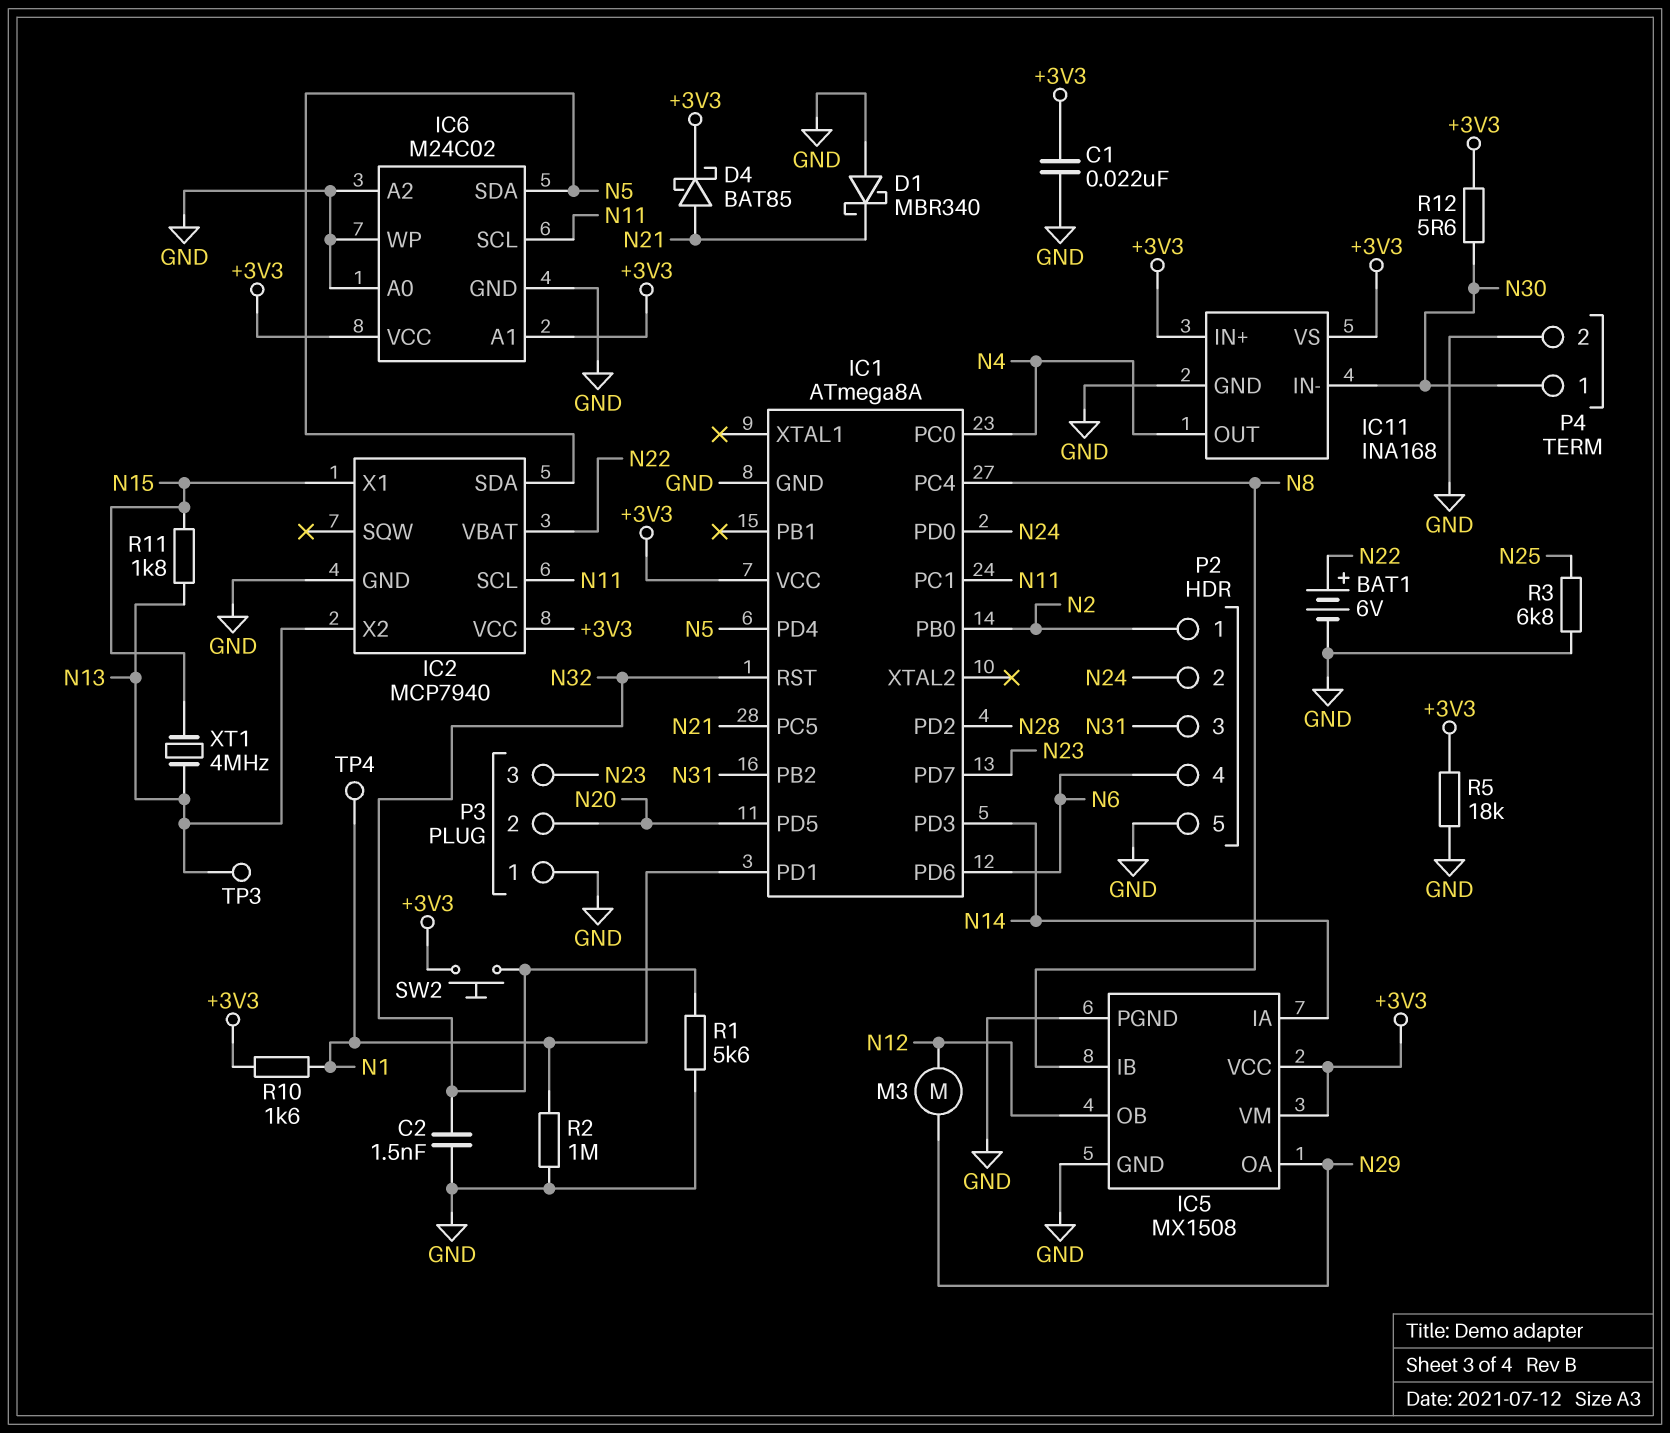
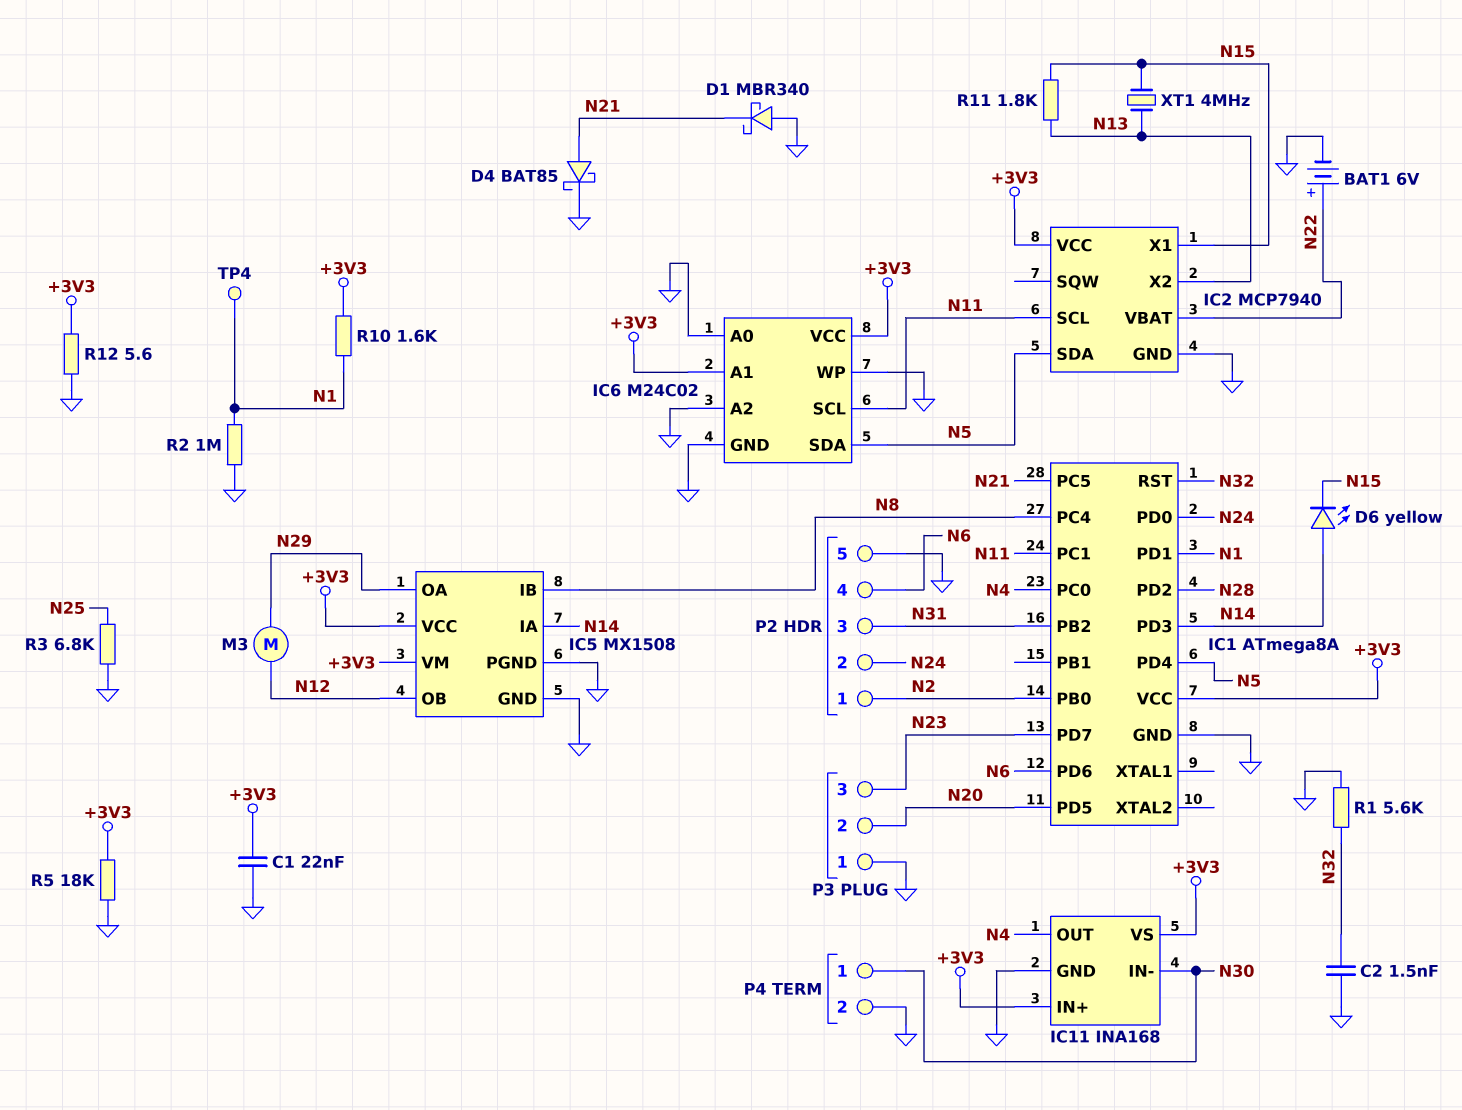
D4: schottky BAT85 (A N21, K +3V3) -> schottky BAT85 (A N21, K GND)
D6: none -> LED yellow (A N14, K N15)
R12: 5.6 (+3V3, N30) -> 5.6 (+3V3, GND)
SW2: button (+3V3, N32) -> none
TP3: test point (N13) -> none

